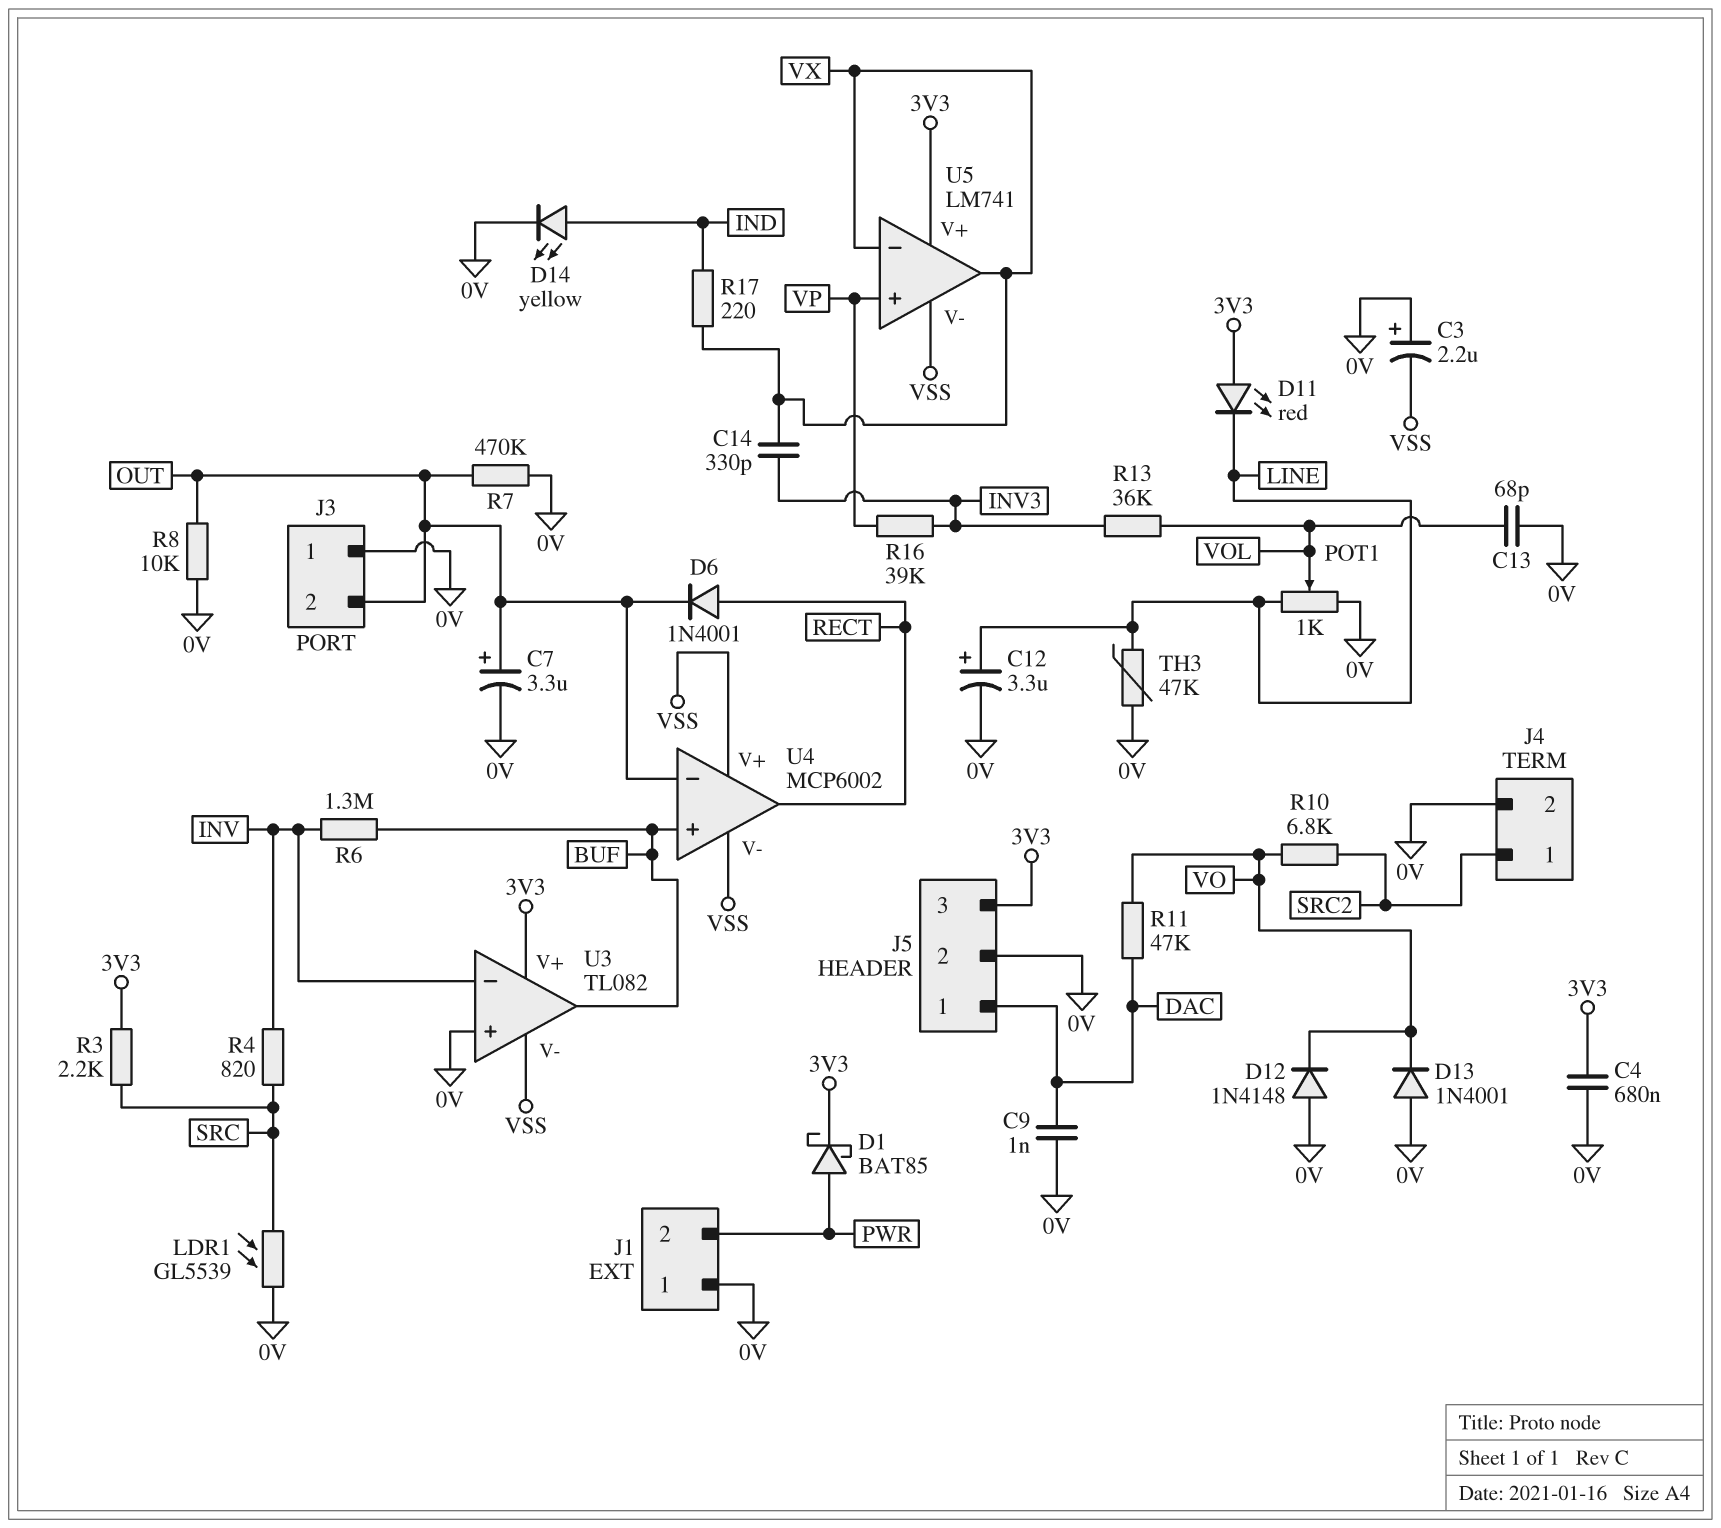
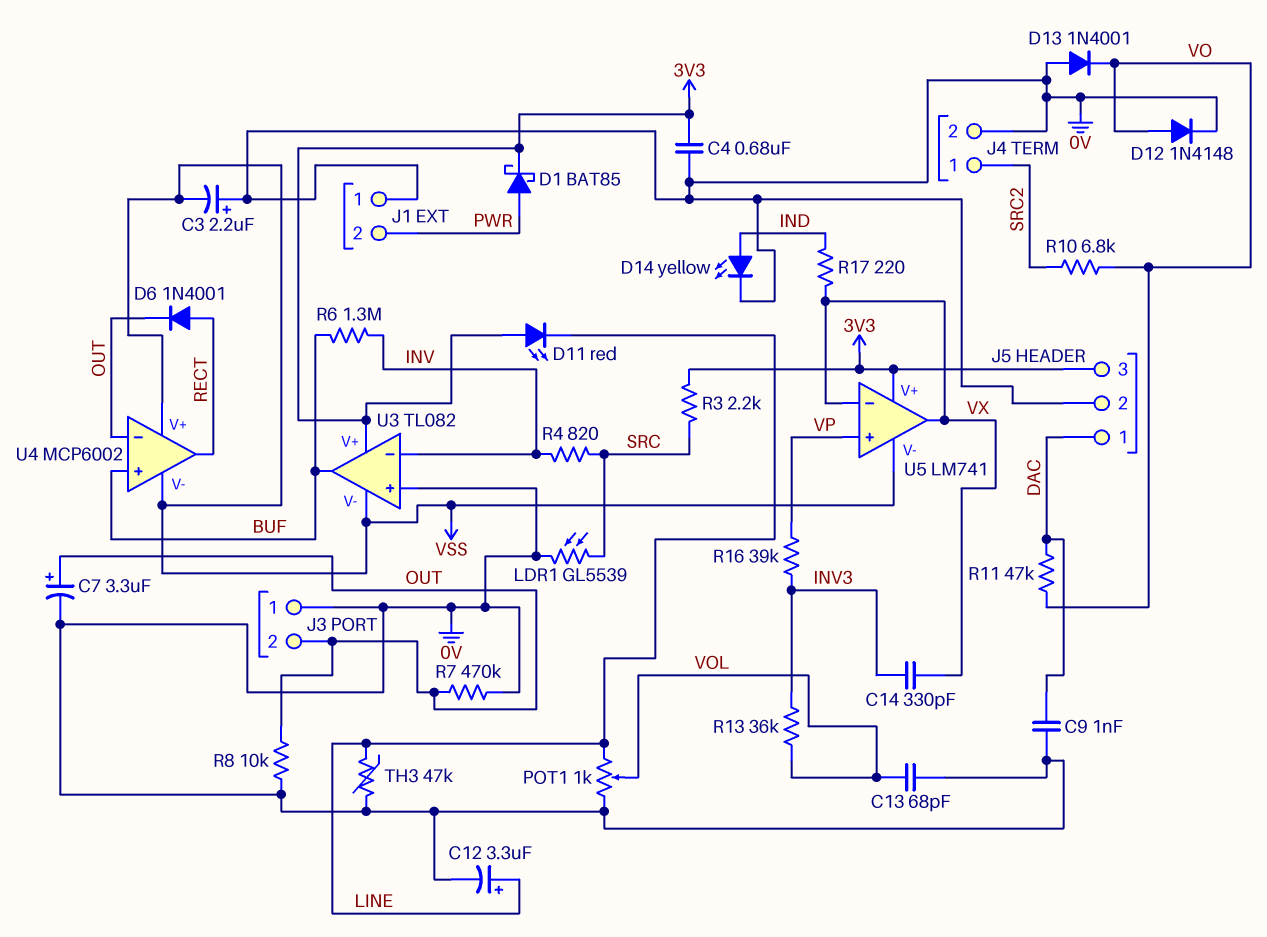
D12: diode 1N4148 (A 0V, K VO) -> diode 1N4148 (A VO, K 0V)

